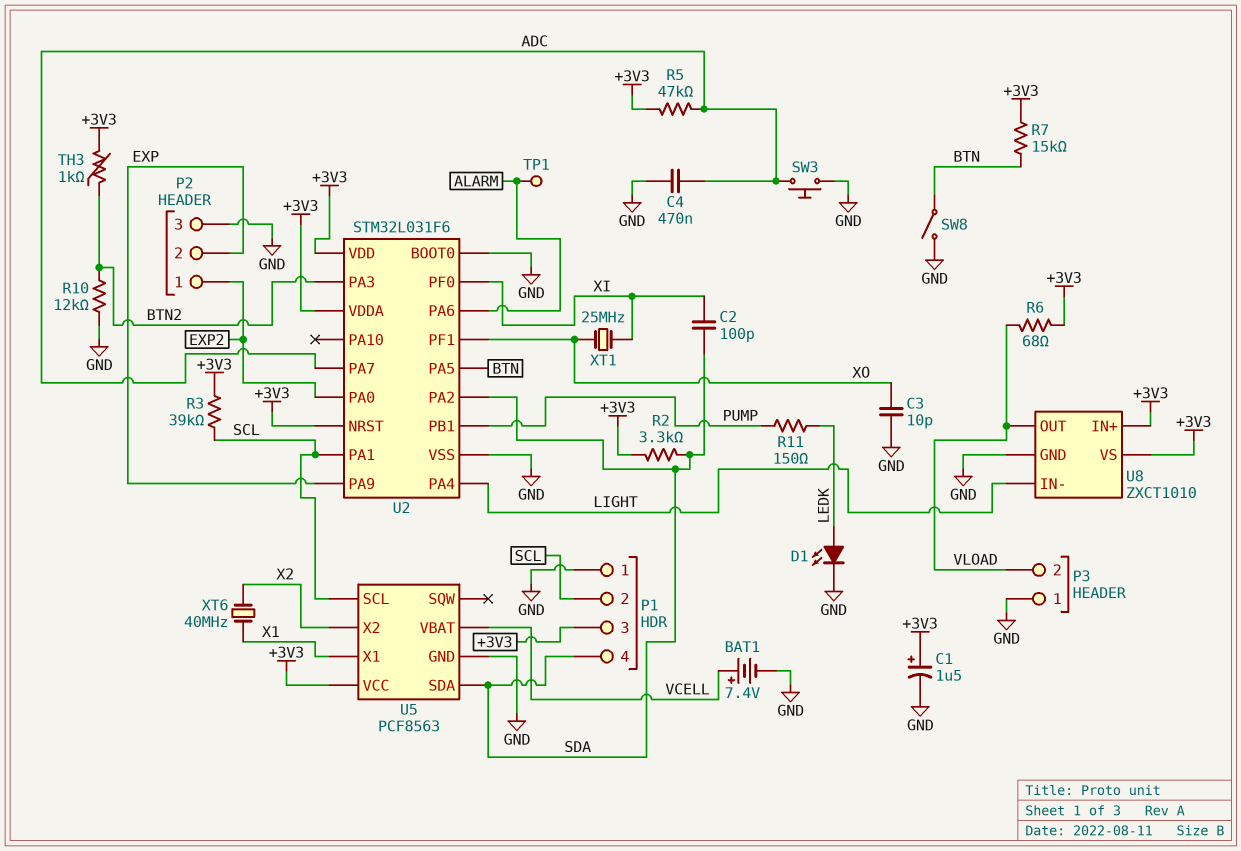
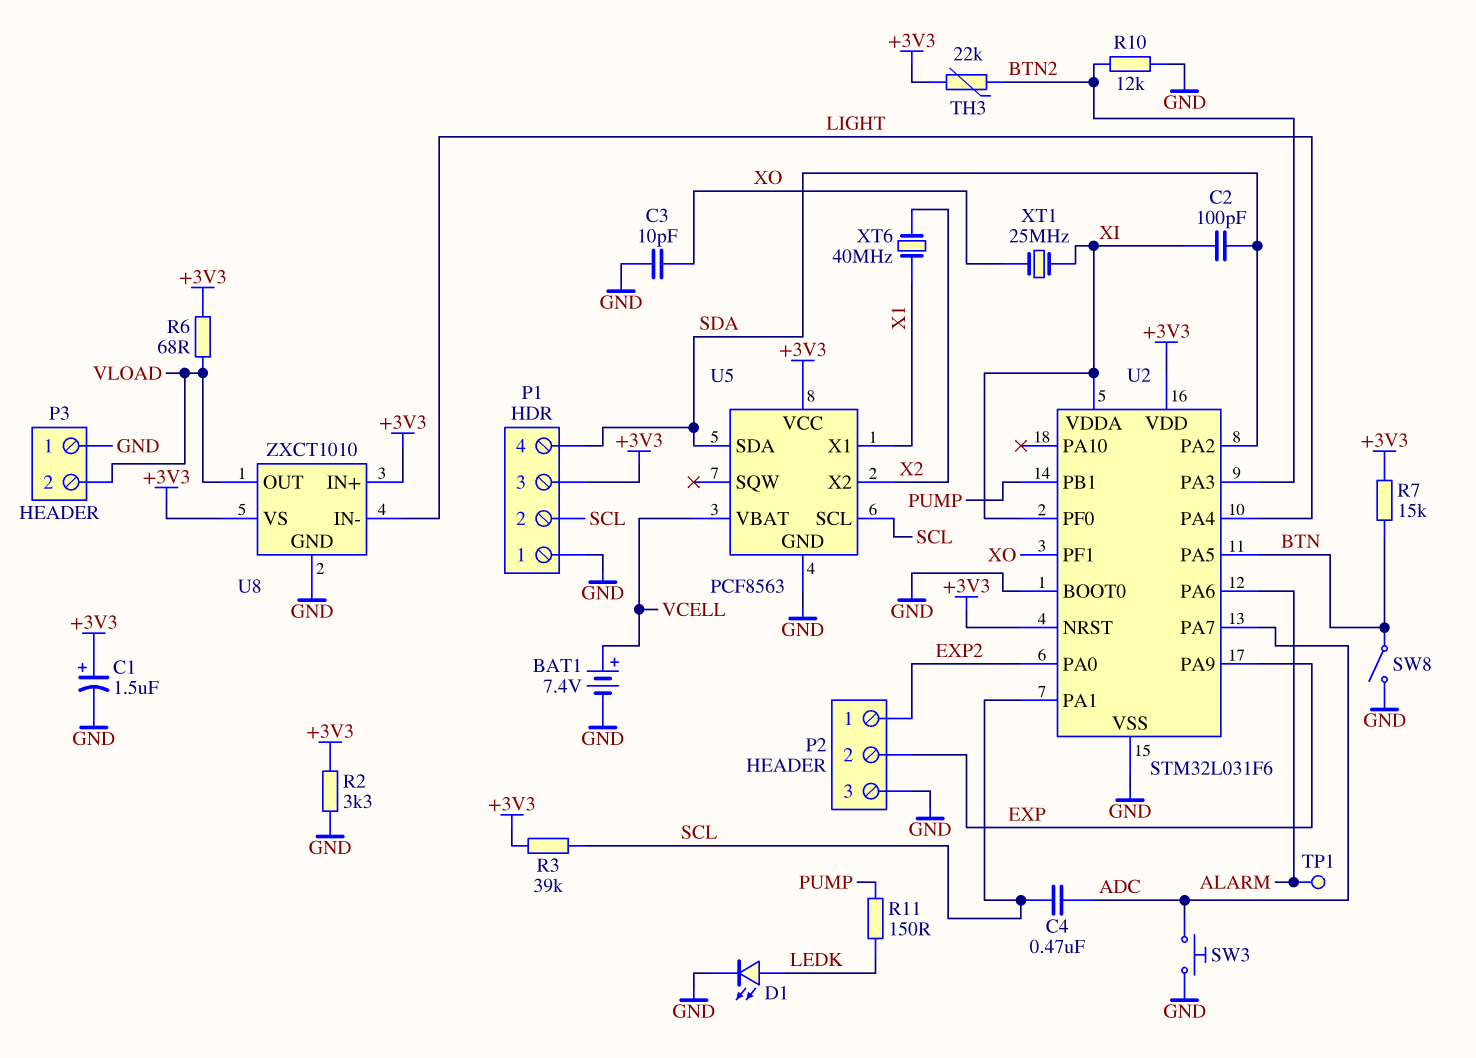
C4: 470nF (ADC, GND) -> 470nF (ADC, SCL)
R2: 3.3k (+3V3, SDA) -> 3.3k (+3V3, GND)
R5: 47k (+3V3, ADC) -> none
TH3: 1k (+3V3, BTN2) -> 22k (+3V3, BTN2)
U2 pin VDDA: +3V3 -> XI

